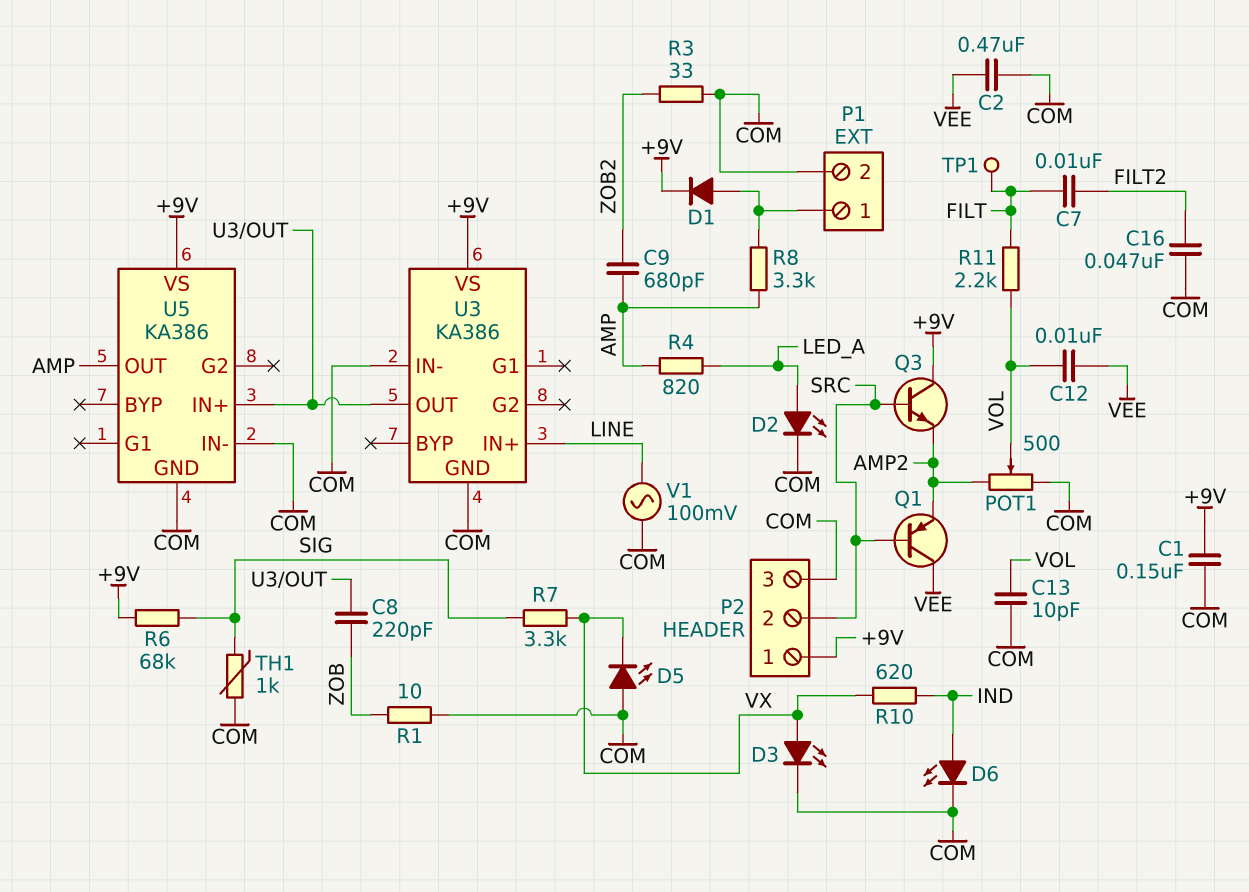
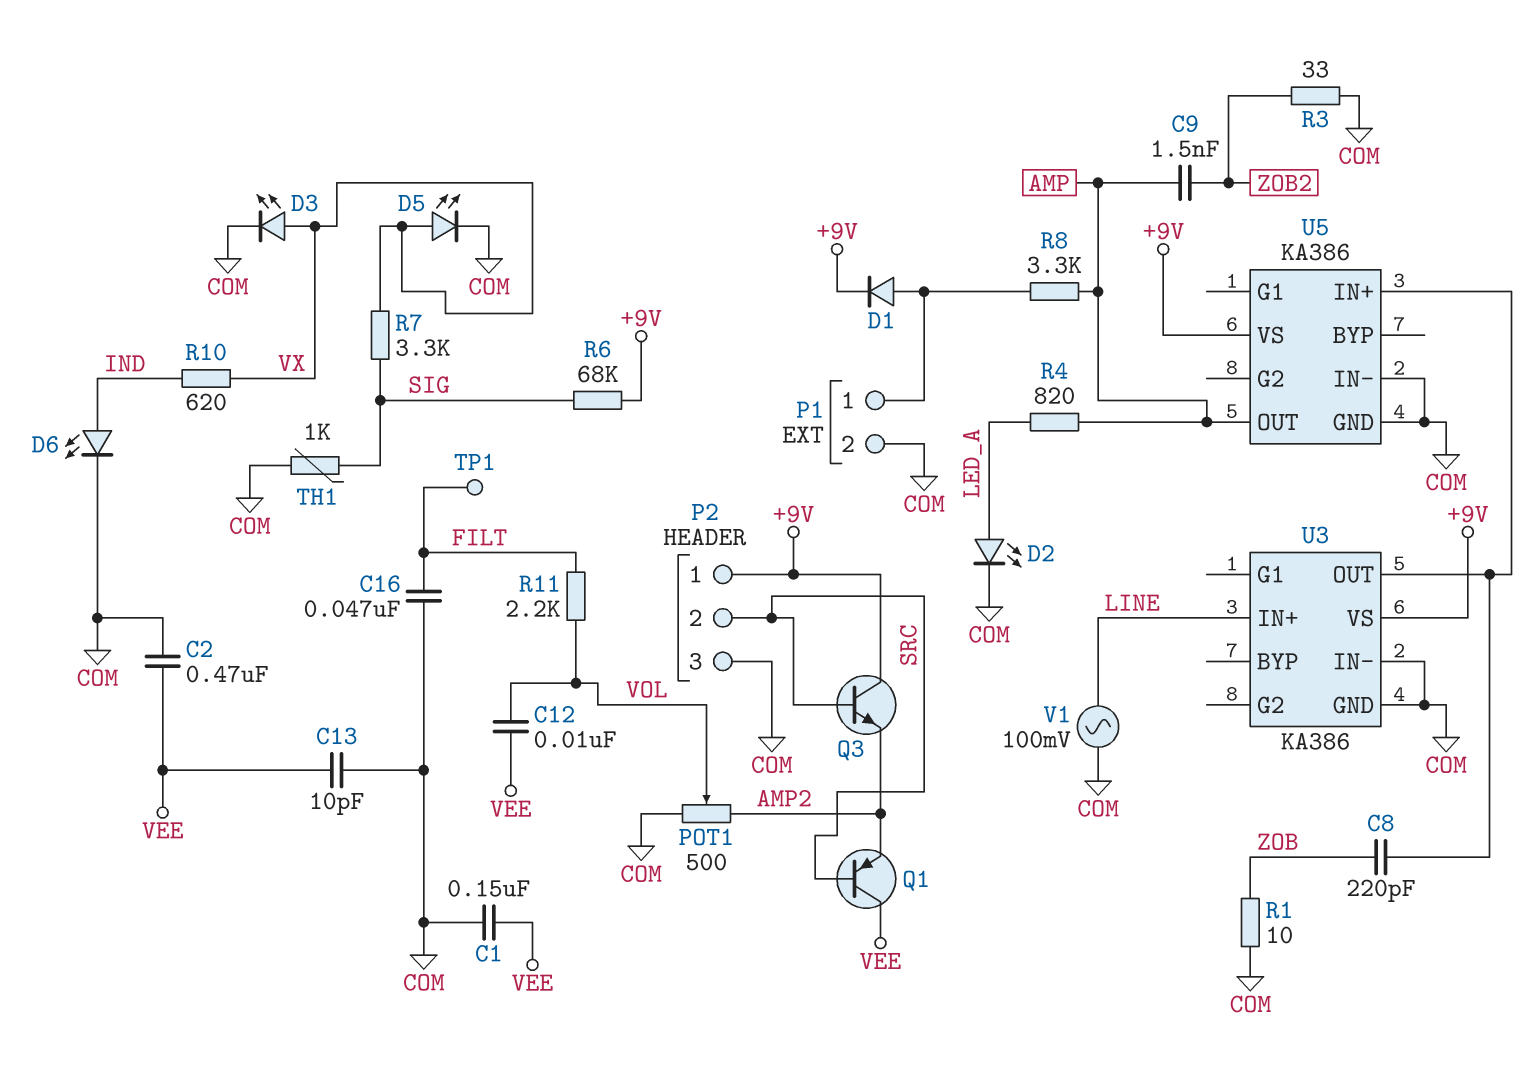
C1: 150nF (+9V, COM) -> 150nF (COM, VEE)
C7: 10nF (FILT, FILT2) -> none
C9: 680pF (AMP, ZOB2) -> 1.5nF (AMP, ZOB2)
C13: 10pF (COM, VOL) -> 10pF (COM, VEE)
C16: 47nF (COM, FILT2) -> 47nF (COM, FILT)
D5: LED (A COM, K VX) -> LED (A VX, K COM)

